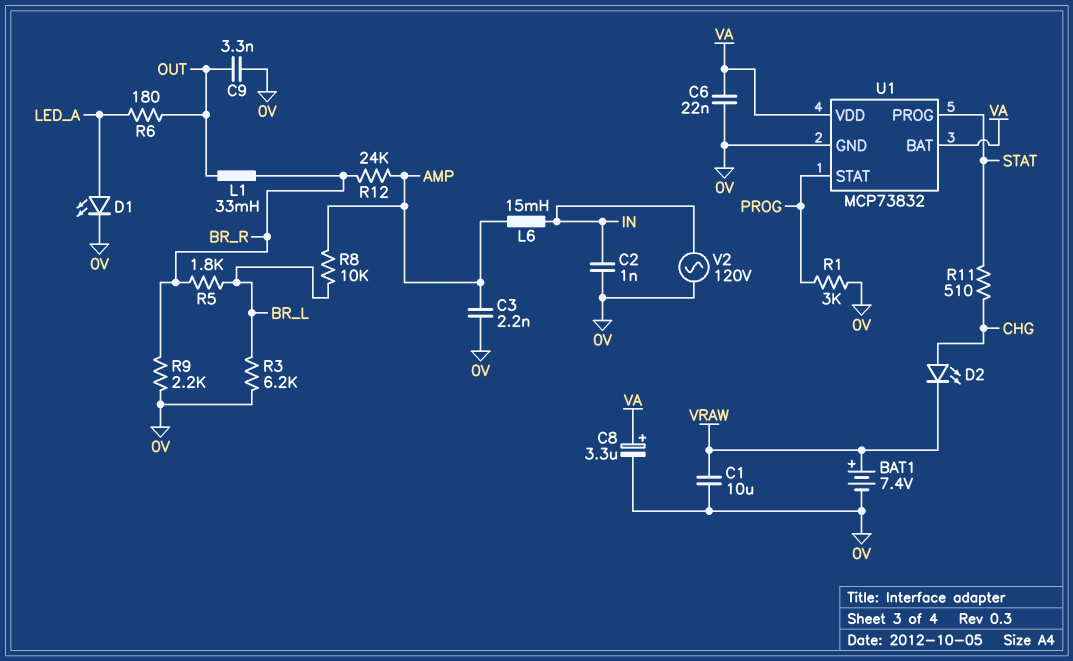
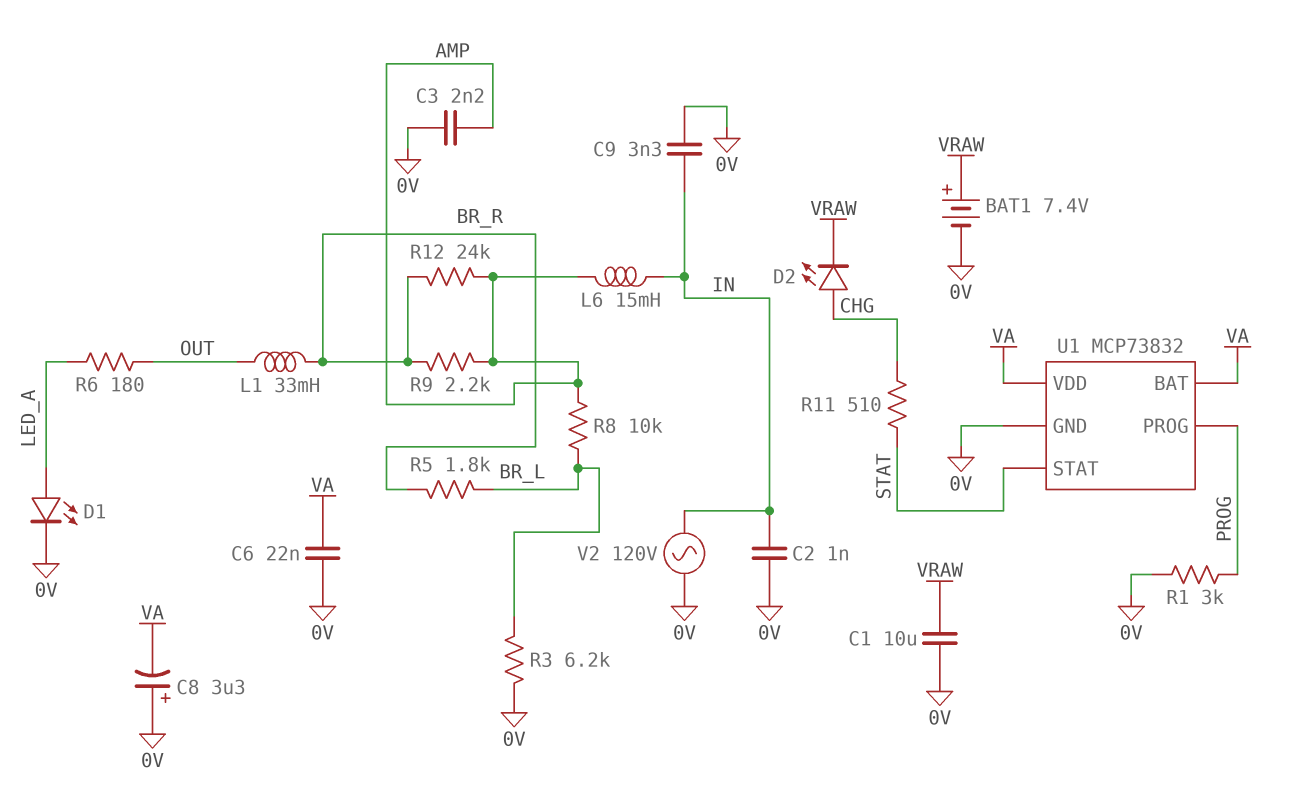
C8: 3.3uF (plus VA, minus 0V) -> 3.3uF (plus 0V, minus VA)
C9: 3.3nF (0V, OUT) -> 3.3nF (0V, IN)
R9: 2.2k (0V, BR_R) -> 2.2k (AMP, BR_R)
U1 pin PROG: STAT -> PROG
U1 pin STAT: PROG -> STAT

